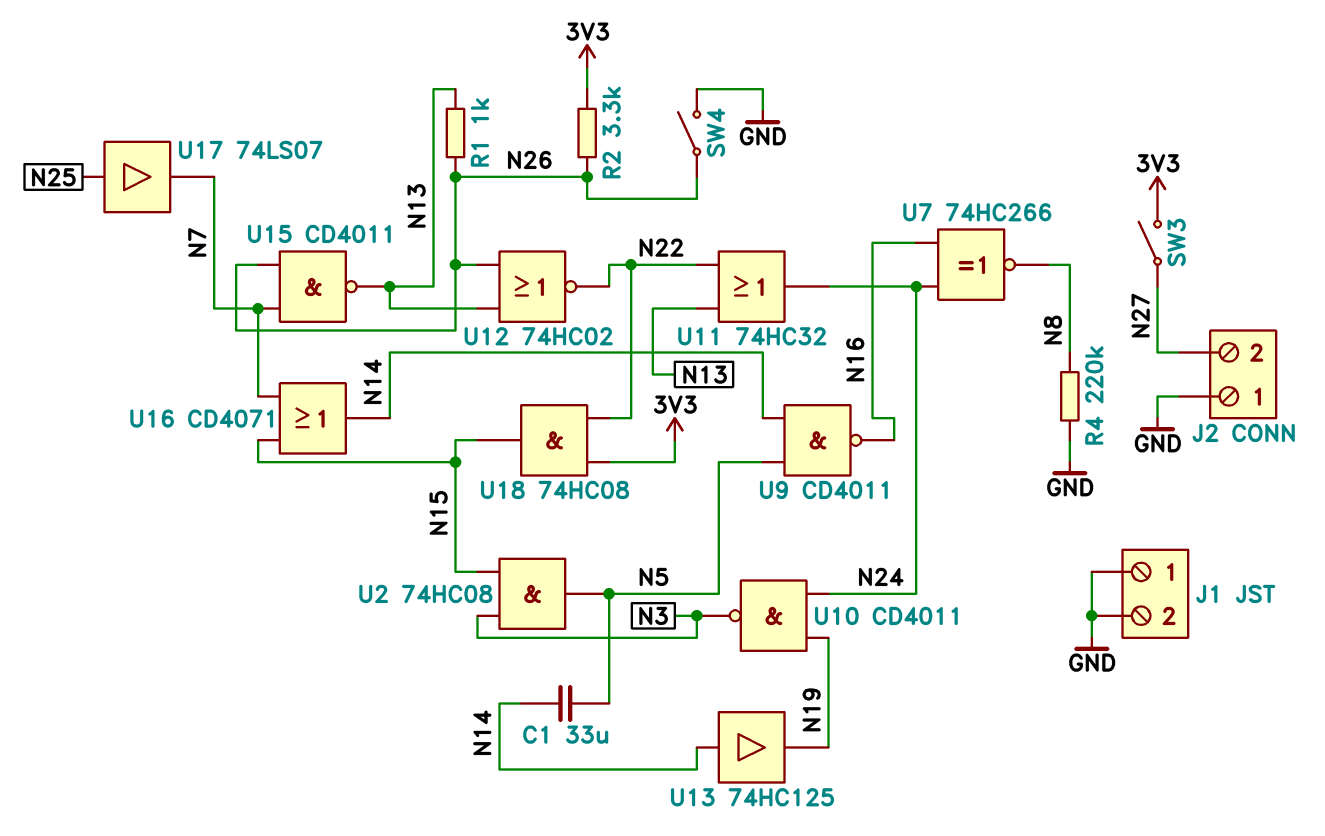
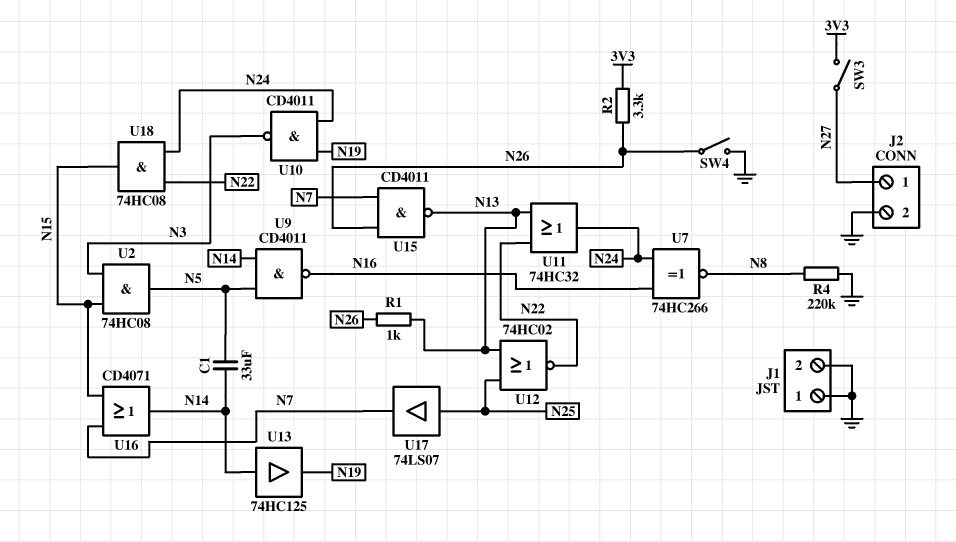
J2 pin 1: GND -> N27
J2 pin 2: N27 -> GND
U12: NOR 74HC02 (in N13, in N26, out N22) -> NOR 74HC02 (in N13, in N25, out N22)
U18: AND 74HC08 (in 3V3, in N22, out N15) -> AND 74HC08 (in N22, in N24, out N15)

